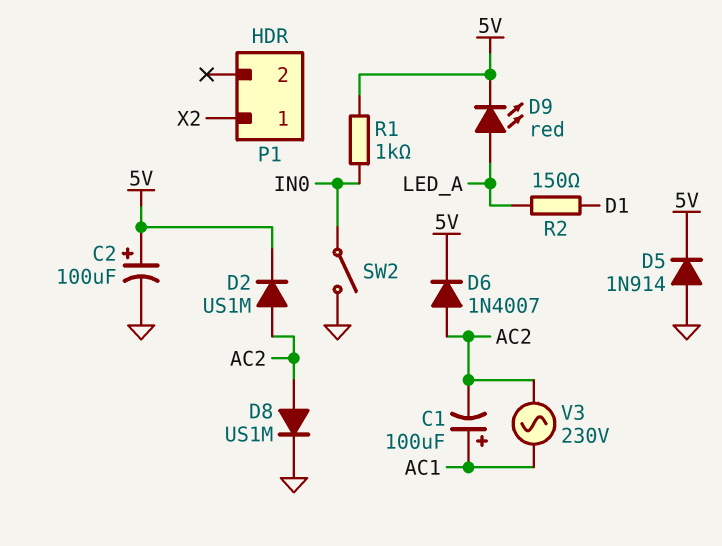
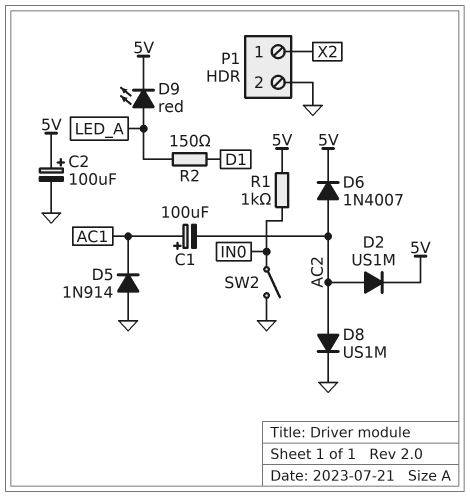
D5: diode 1N914 (A GND, K 5V) -> diode 1N914 (A GND, K AC1)
P1 pin 2: none -> GND
V3: AC 230V (AC1, AC2) -> none

